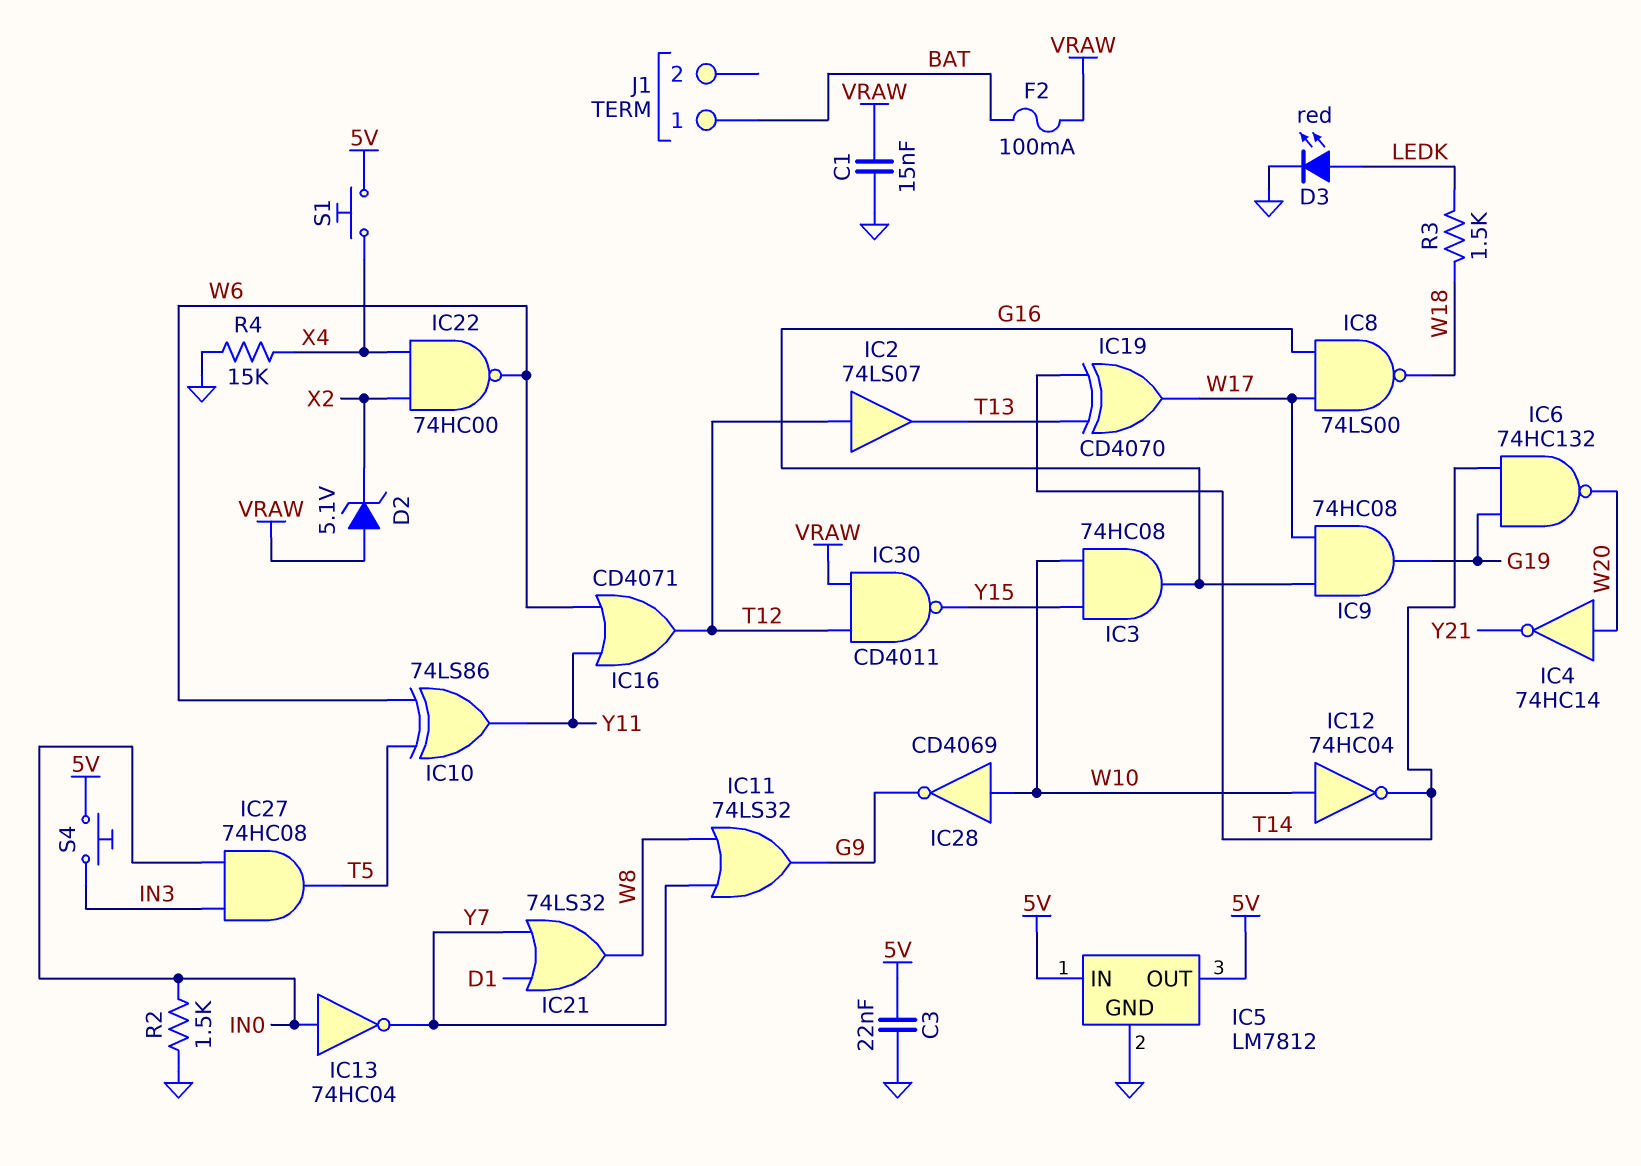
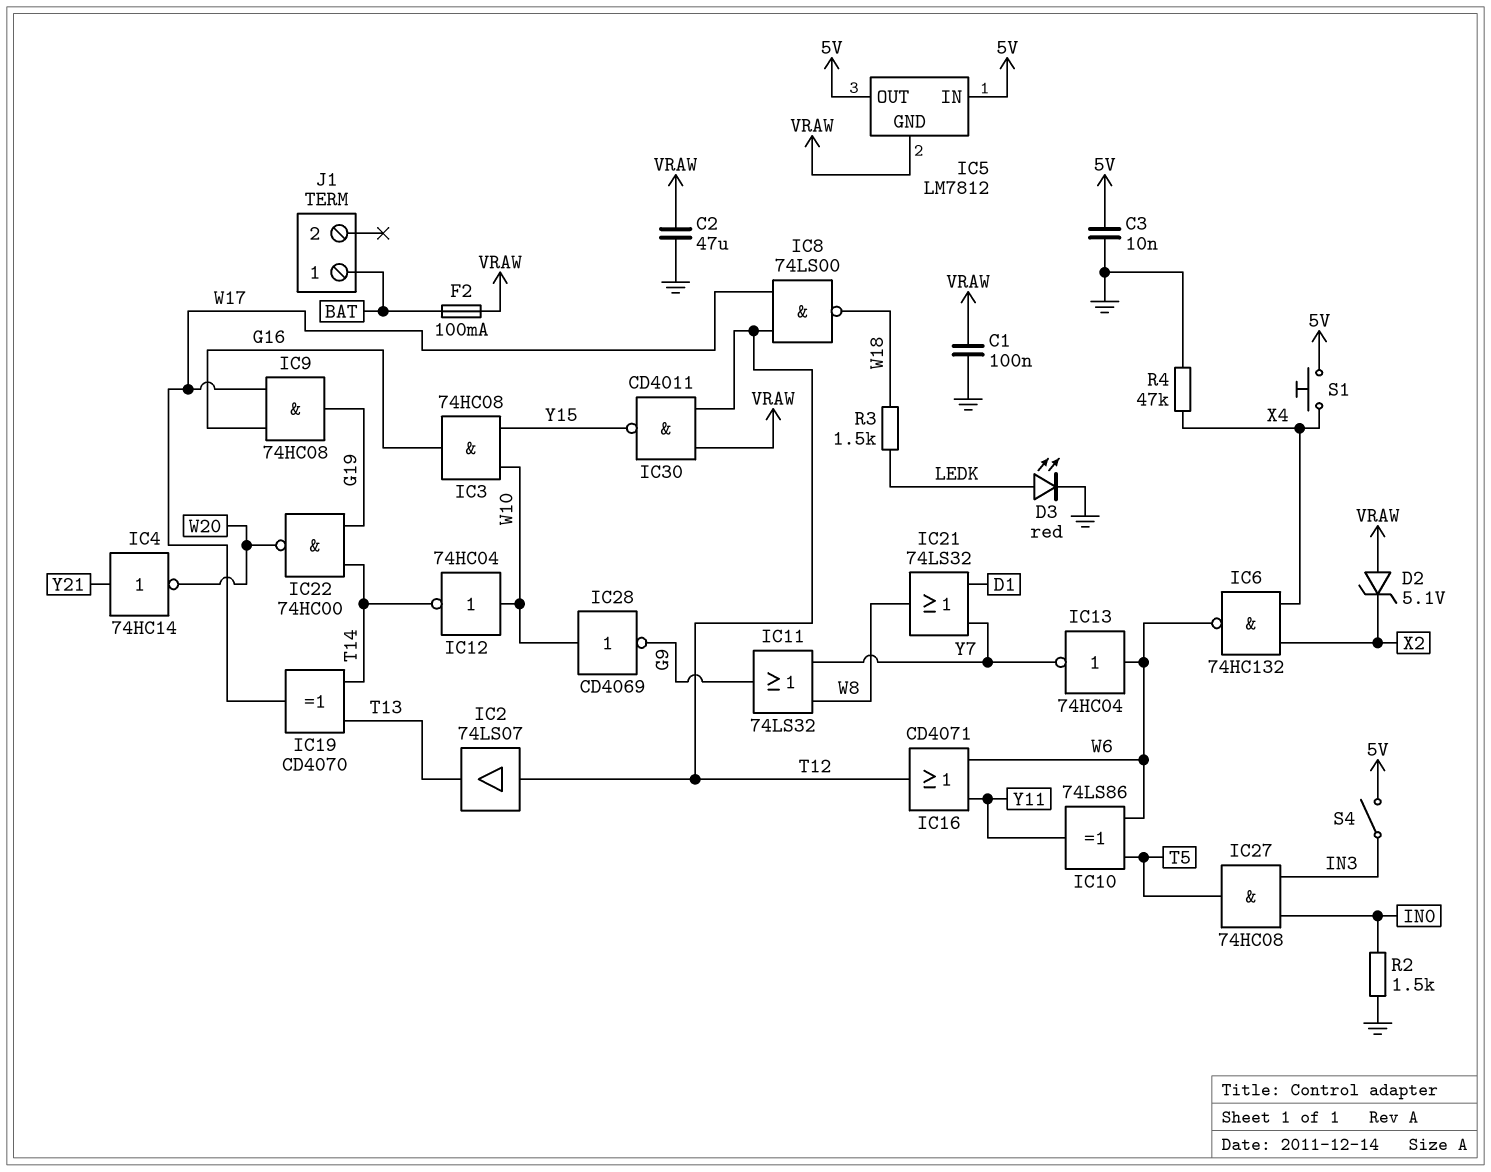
C1: 15nF (GND, VRAW) -> 100nF (GND, VRAW)
C2: none -> 47uF (GND, VRAW)
C3: 22nF (5V, GND) -> 10nF (5V, GND)
IC4: NOT 74HC14 (in W20, out Y21) -> NOT 74HC14 (in Y21, out W20)
IC5 pin GND: GND -> VRAW
IC6: NAND 74HC132 (in G19, in T14, out W20) -> NAND 74HC132 (in X2, in X4, out W6)
IC8: NAND 74LS00 (in G16, in W17, out W18) -> NAND 74LS00 (in T12, in W17, out W18)
IC13: NOT 74HC04 (in IN0, out Y7) -> NOT 74HC04 (in W6, out Y7)
IC22: NAND 74HC00 (in X2, in X4, out W6) -> NAND 74HC00 (in G19, in T14, out W20)
R4: 15k (GND, X4) -> 47k (GND, X4)
S4: button (5V, IN3) -> switch (5V, IN3)

